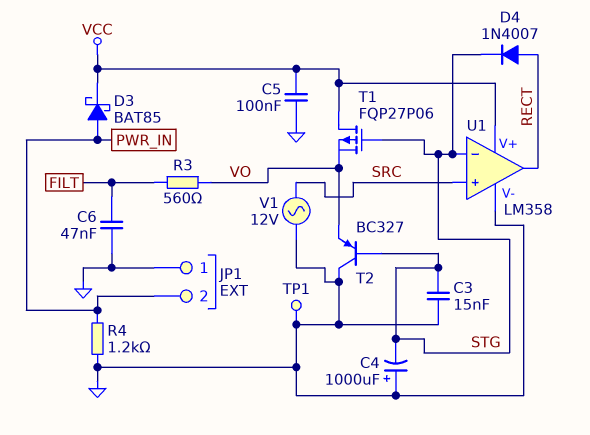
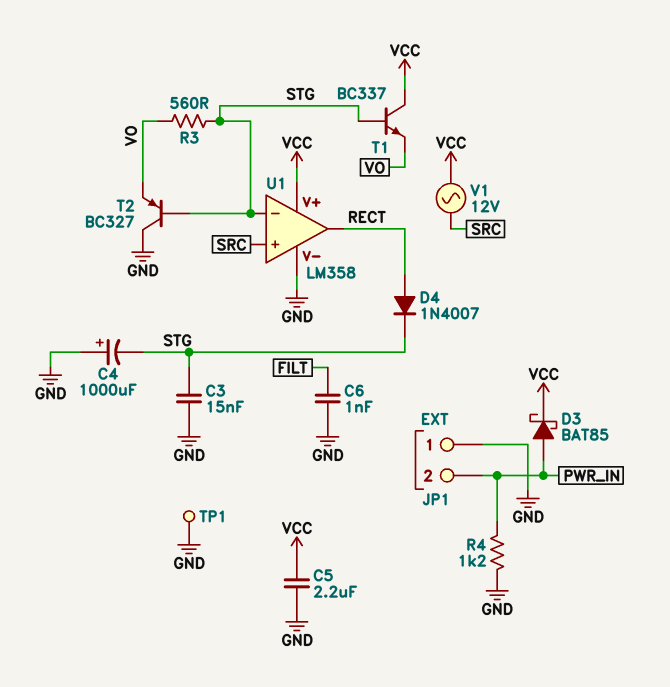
C5: 100nF (GND, VCC) -> 2.2uF (GND, VCC)
C6: 47nF (FILT, GND) -> 1nF (FILT, GND)
R3: 560 (FILT, VO) -> 560 (STG, VO)
T1: PMOS FQP27P06 (G STG, D VCC, S VO) -> NPN BC337 (B STG, C VCC, E VO)
V1: AC 12V (GND, SRC) -> AC 12V (SRC, VCC)

